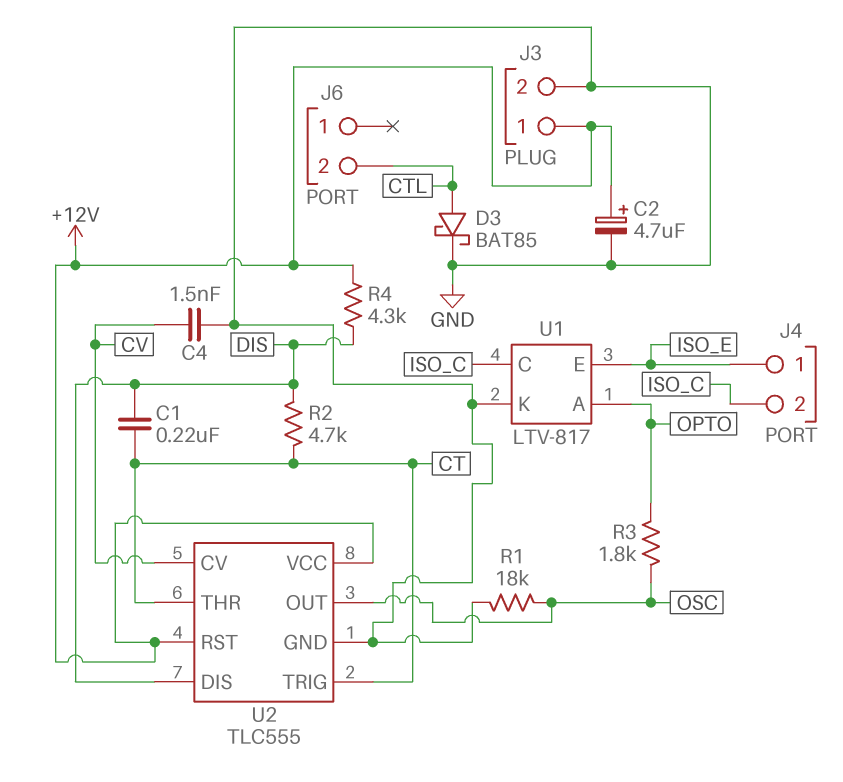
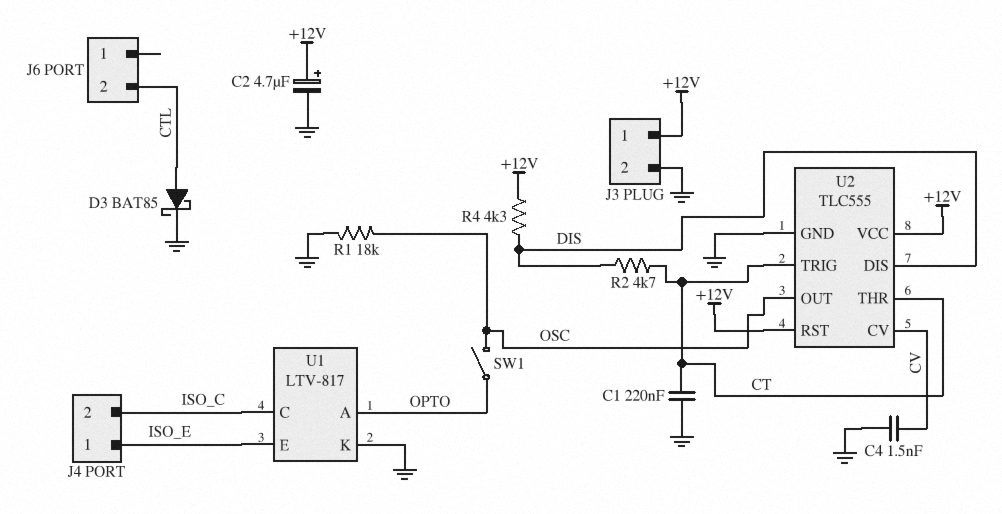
C1: 220nF (CT, DIS) -> 220nF (CT, GND)
R3: 1.8k (OPTO, OSC) -> none
SW1: none -> switch (OPTO, OSC)

